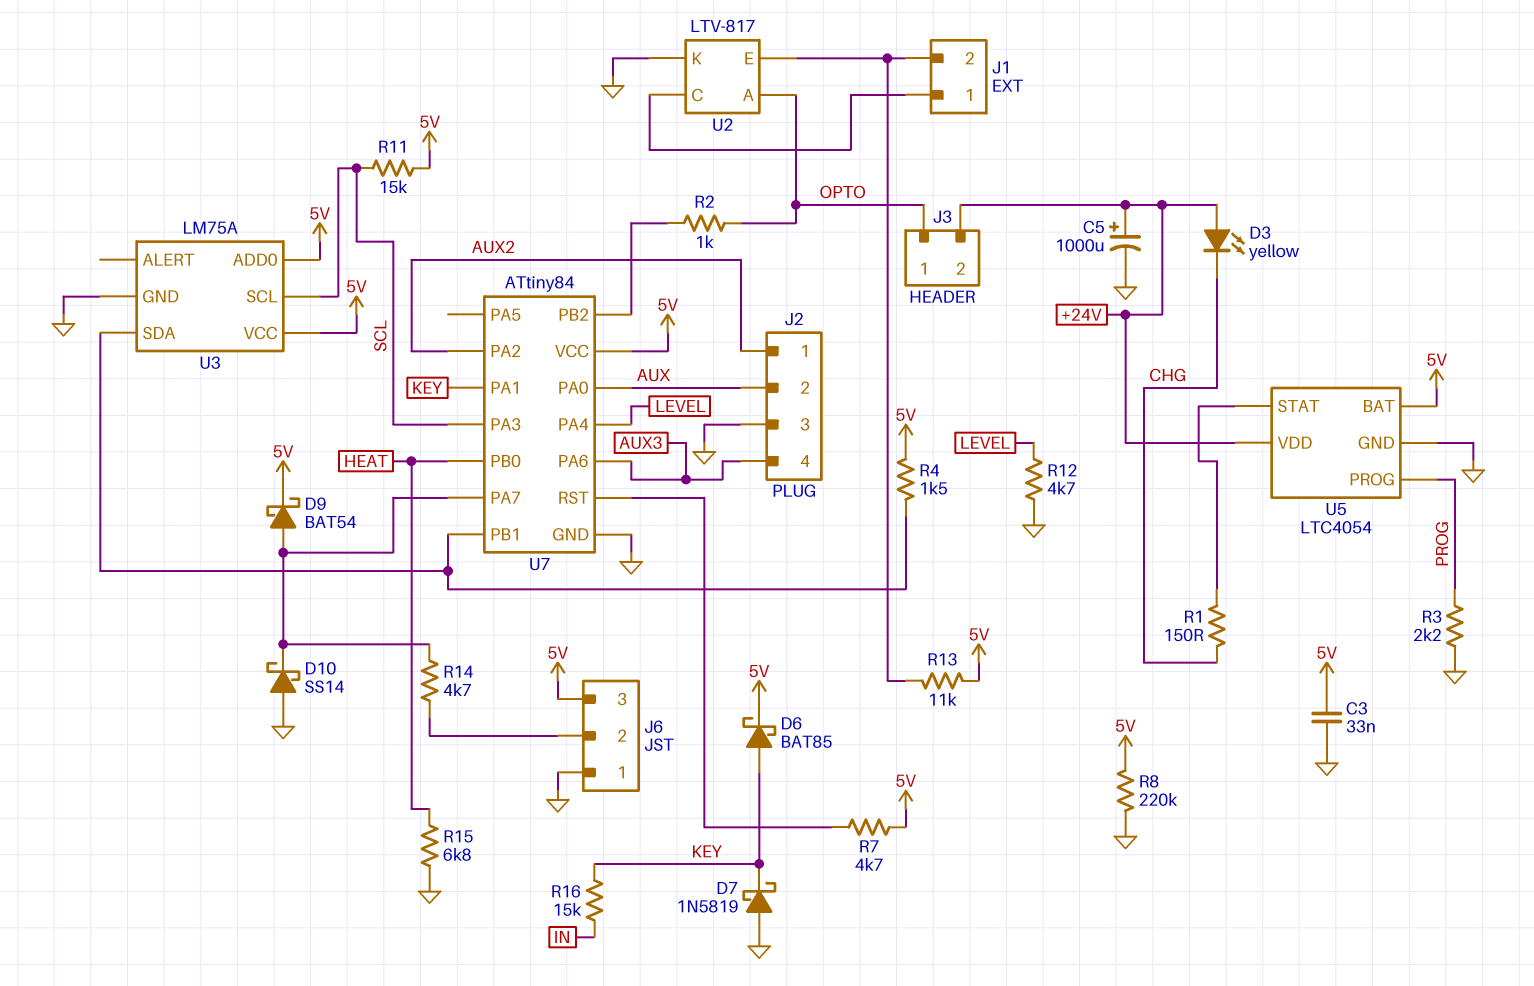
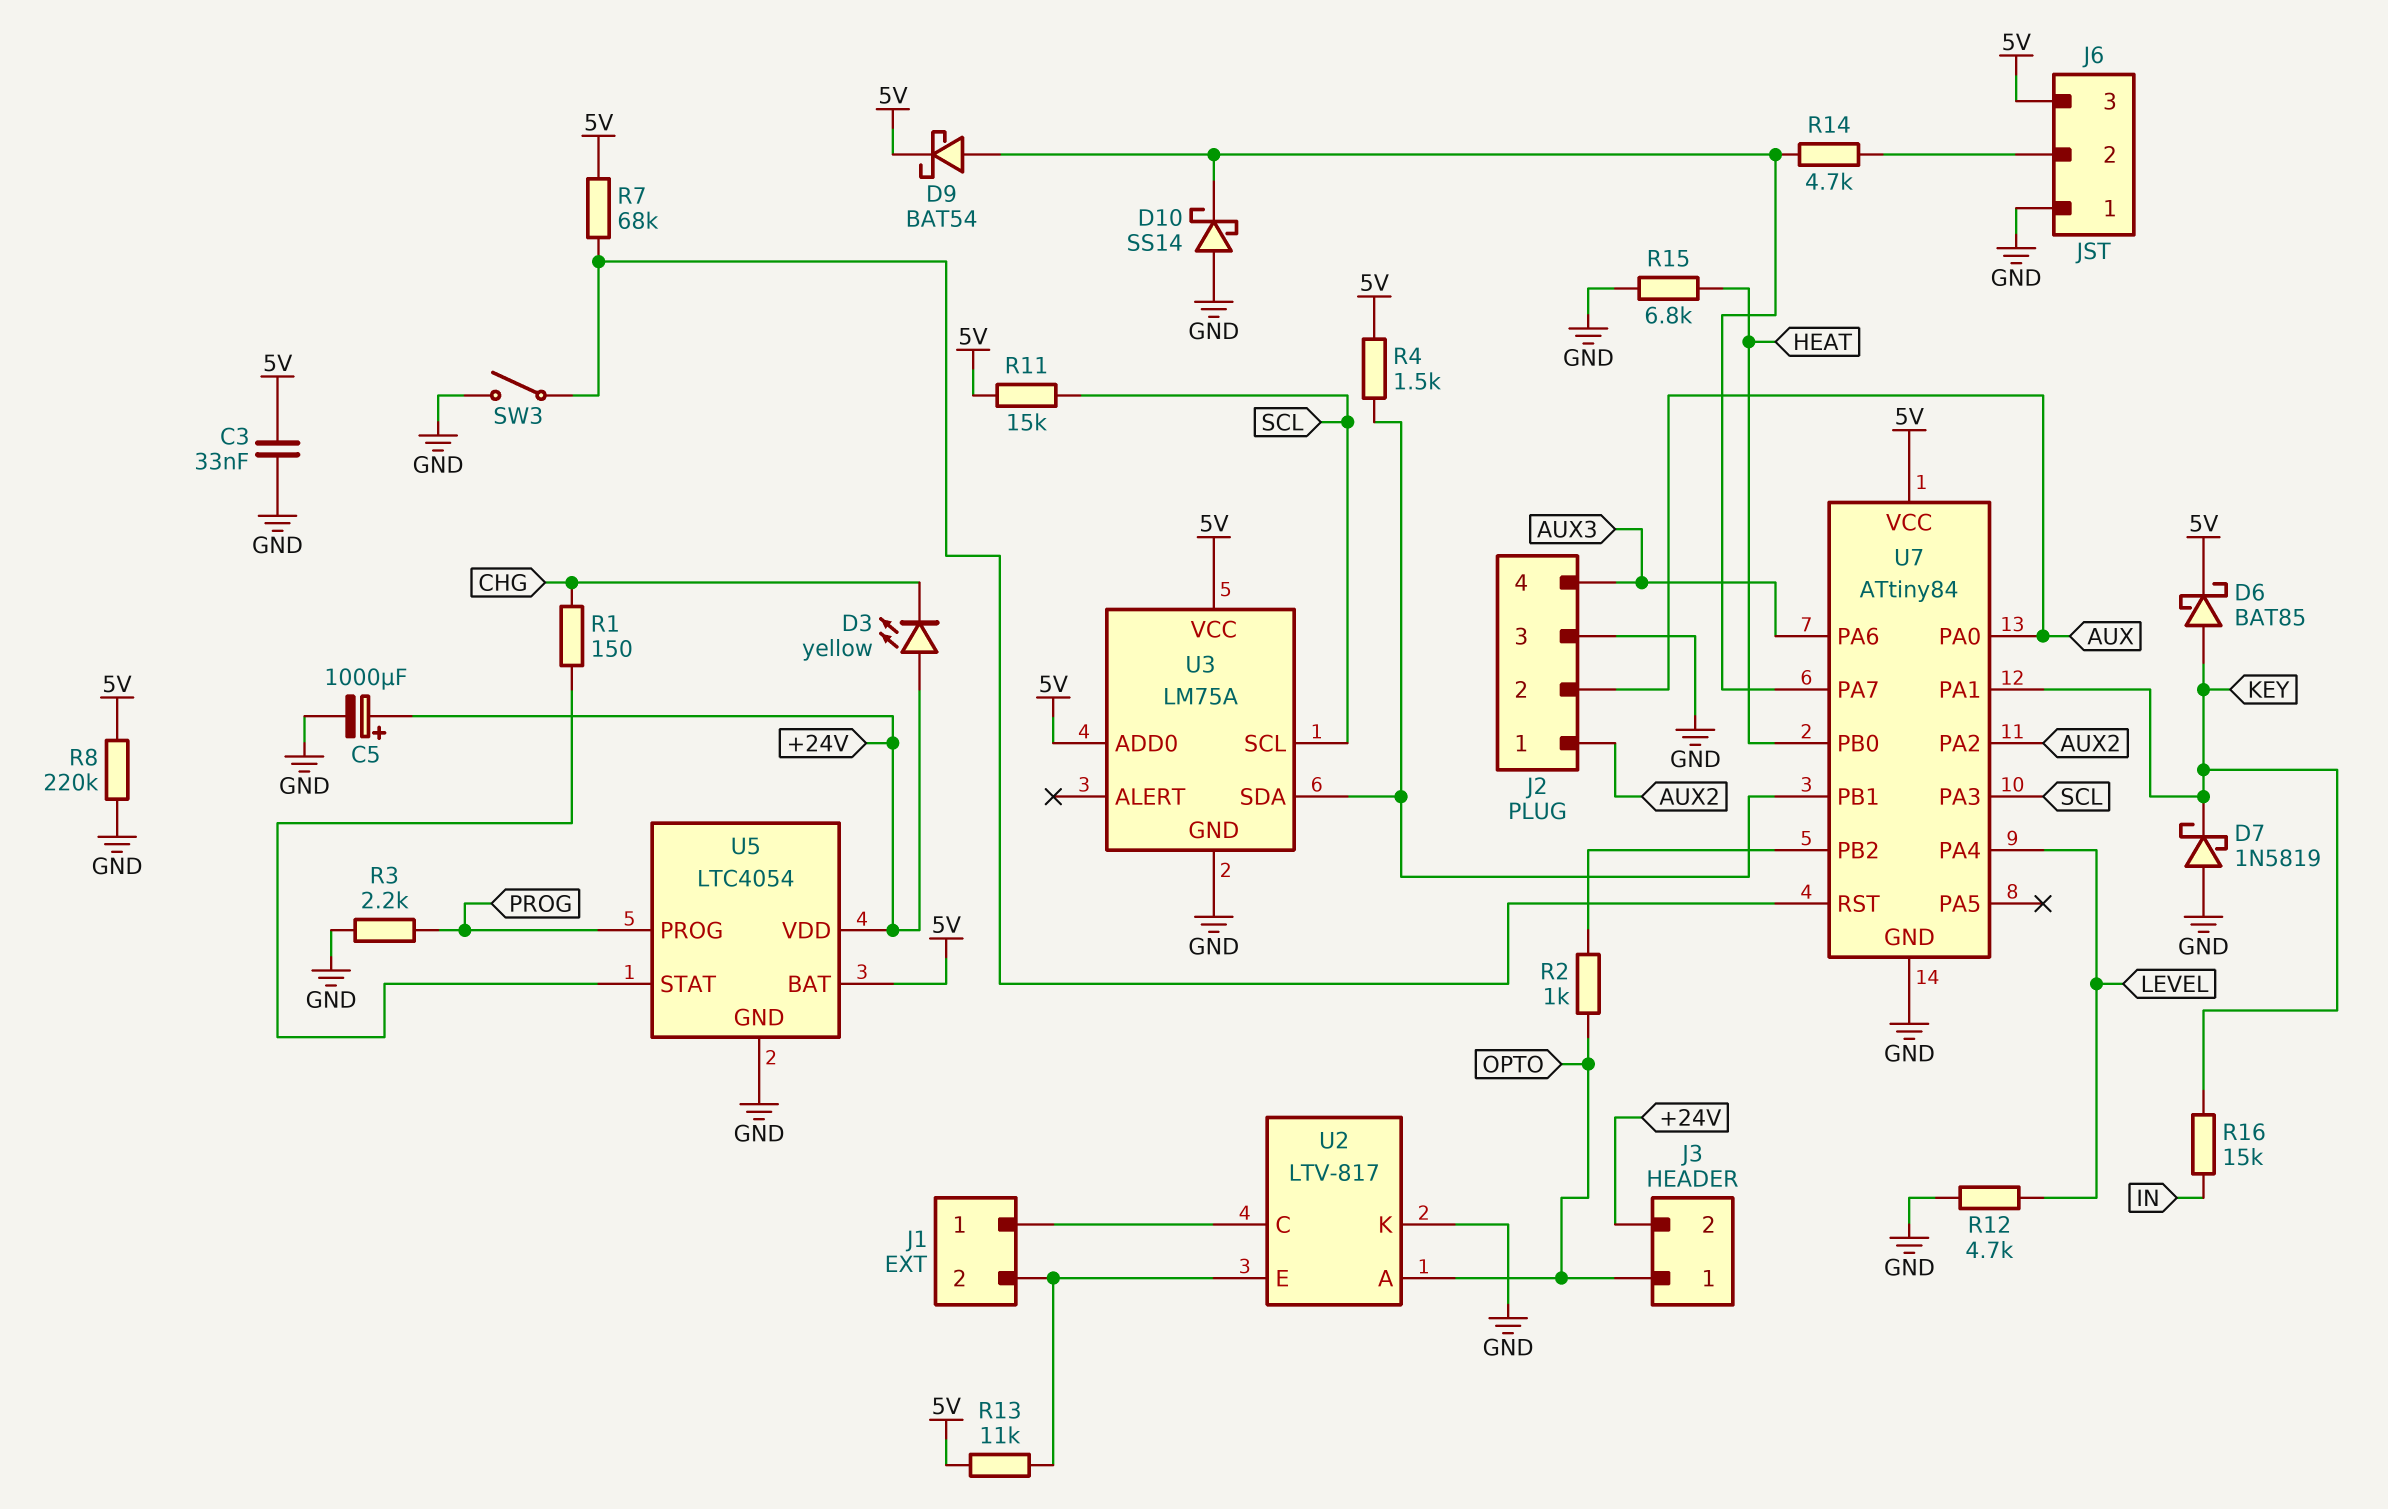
R7: 4.7k (5V, U7/RST) -> 68k (5V, U7/RST)
SW3: none -> switch (GND, U7/RST)

